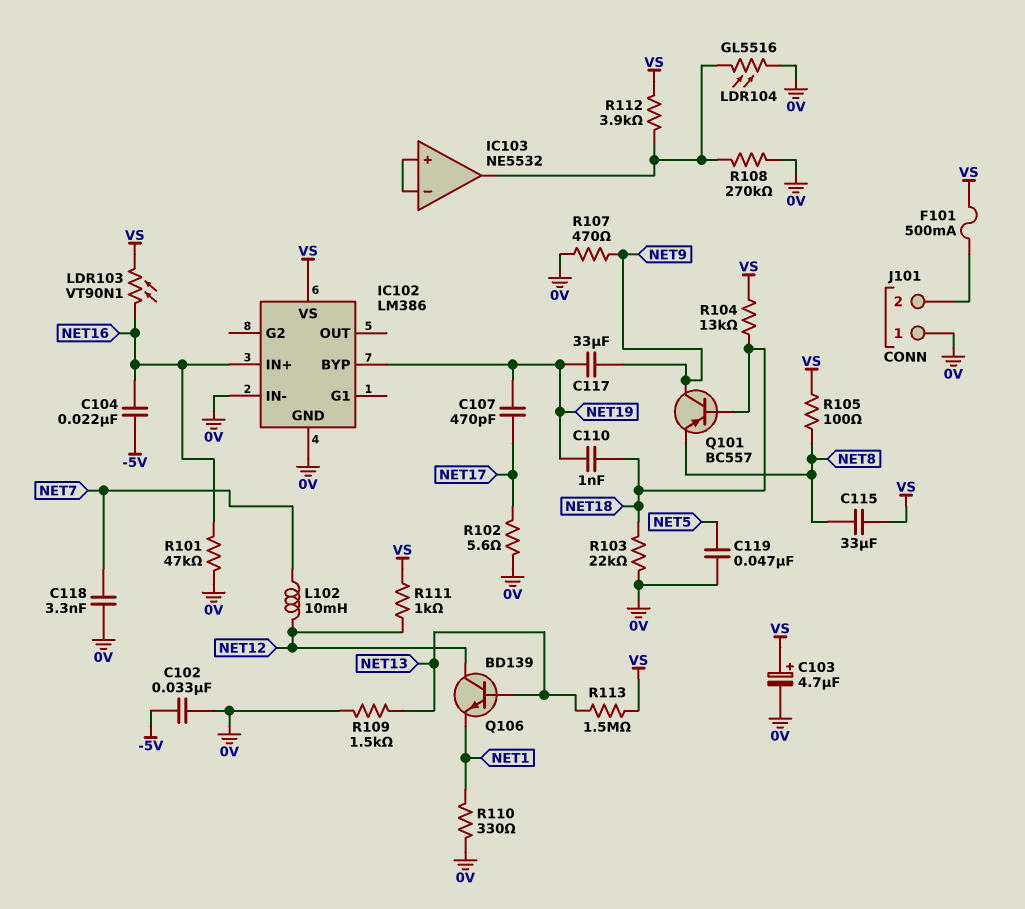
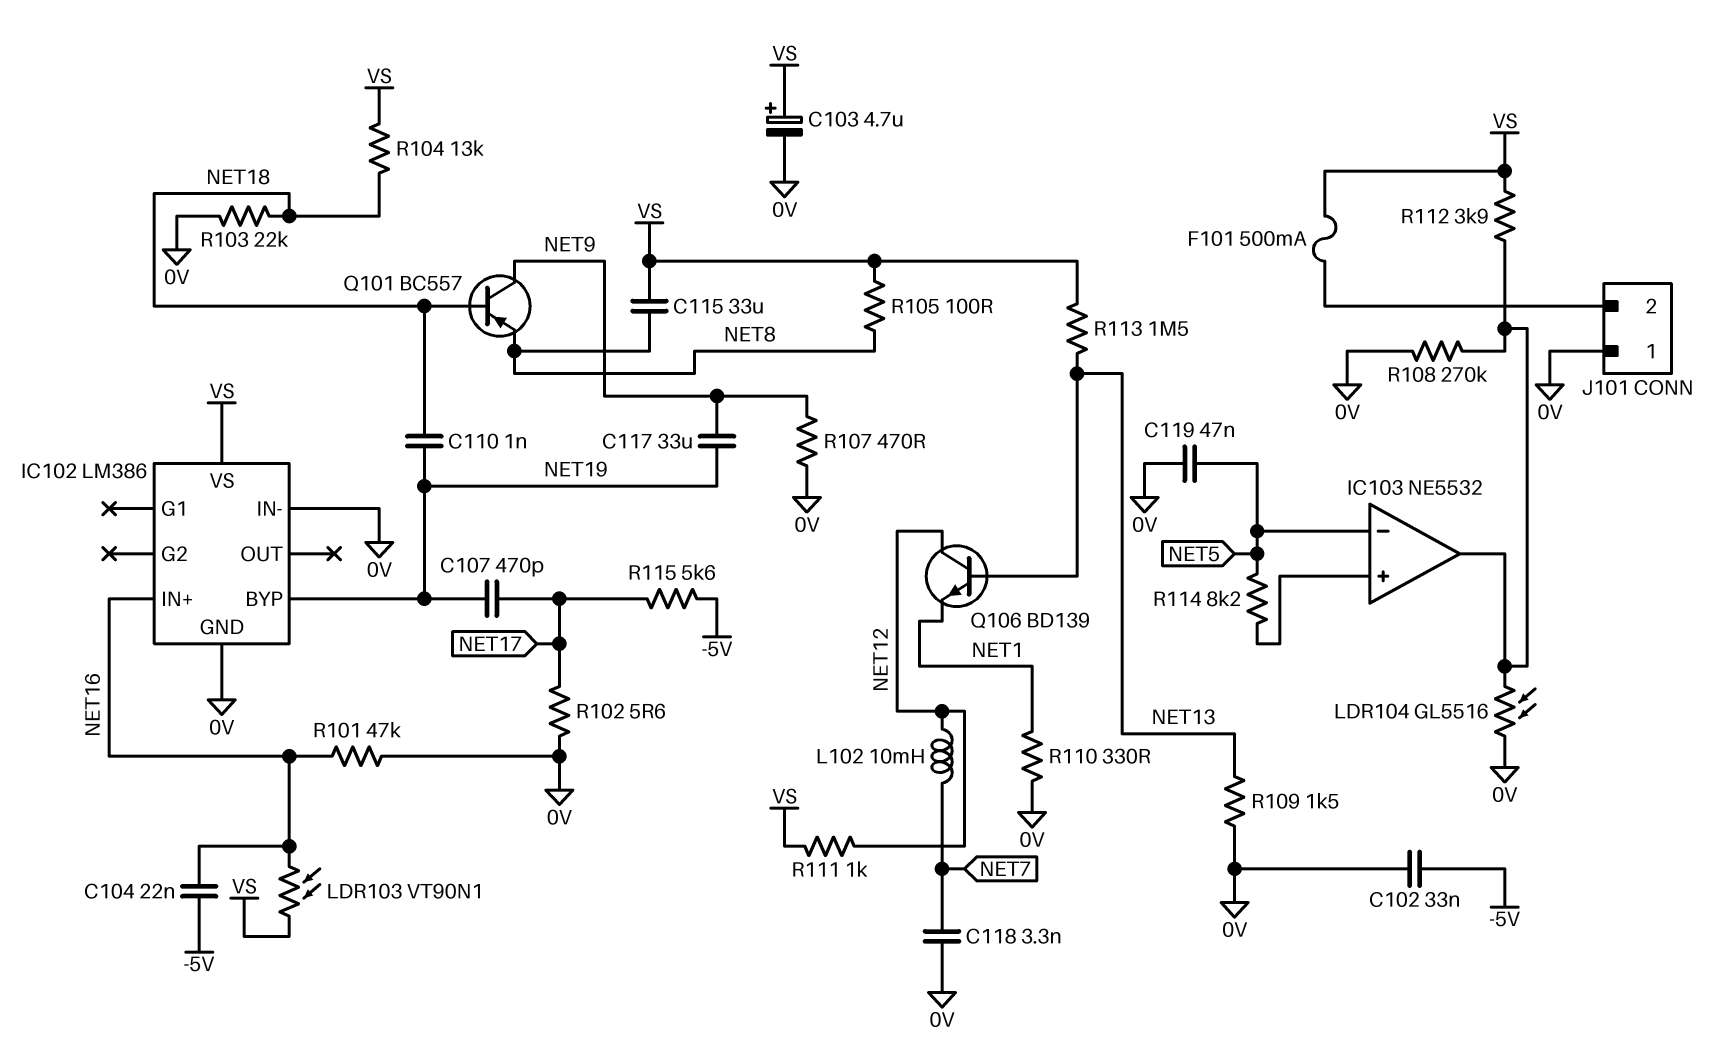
IC103 pin in-: IC103/in+ -> NET5
R114: none -> 8.2k (IC103/in+, NET5)
R115: none -> 5.6k (-5V, NET17)

